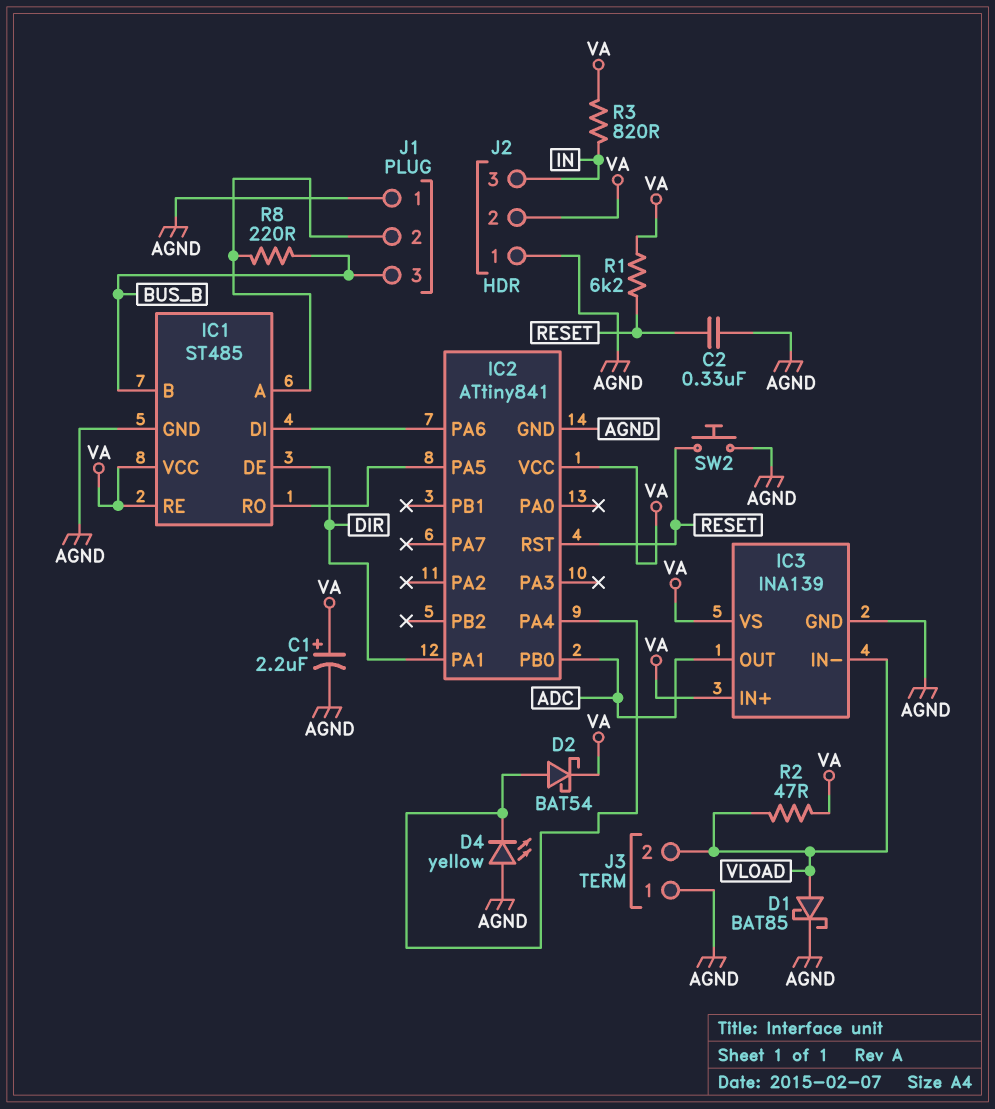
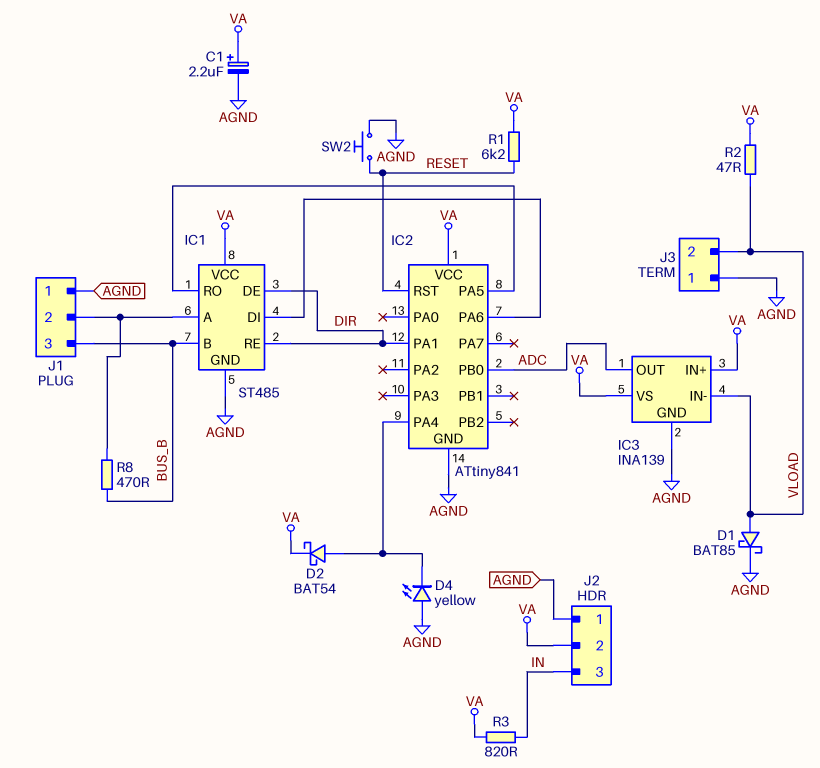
C2: 330nF (AGND, RESET) -> none
IC1 pin RE: VA -> DIR
R8: 220 (BUS_B, IC1/A) -> 470 (BUS_B, IC1/A)

